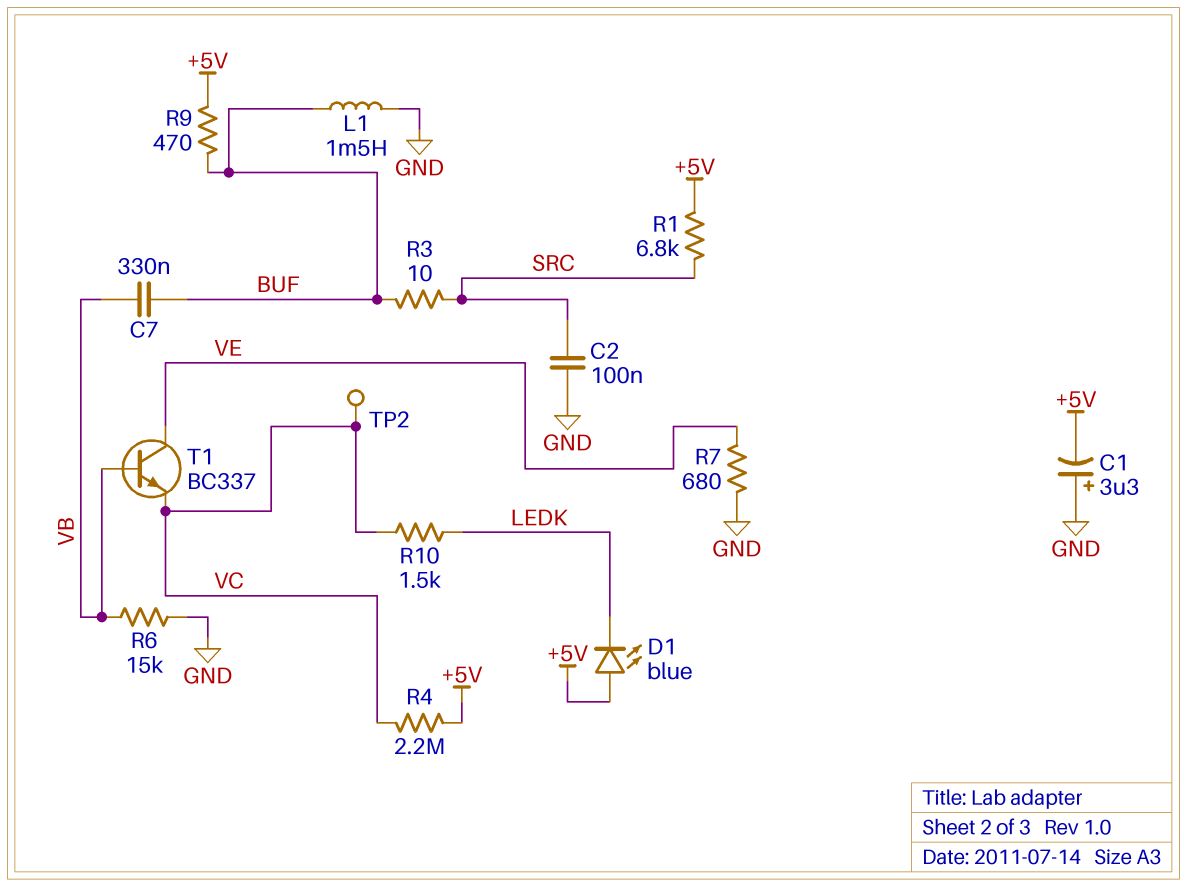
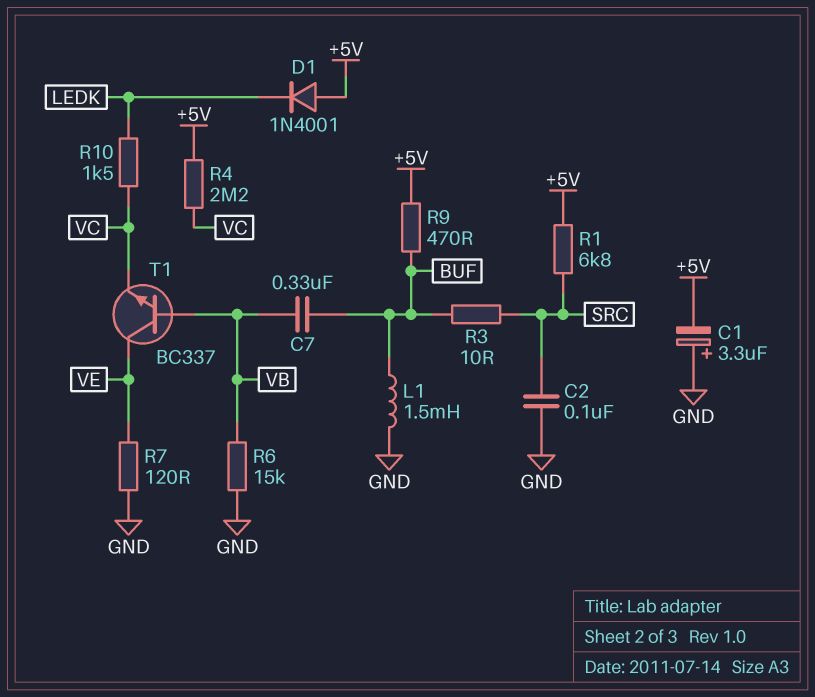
D1: LED blue (A +5V, K LEDK) -> diode 1N4001 (A +5V, K LEDK)
R7: 680 (GND, VE) -> 120 (GND, VE)
TP2: test point (VC) -> none

